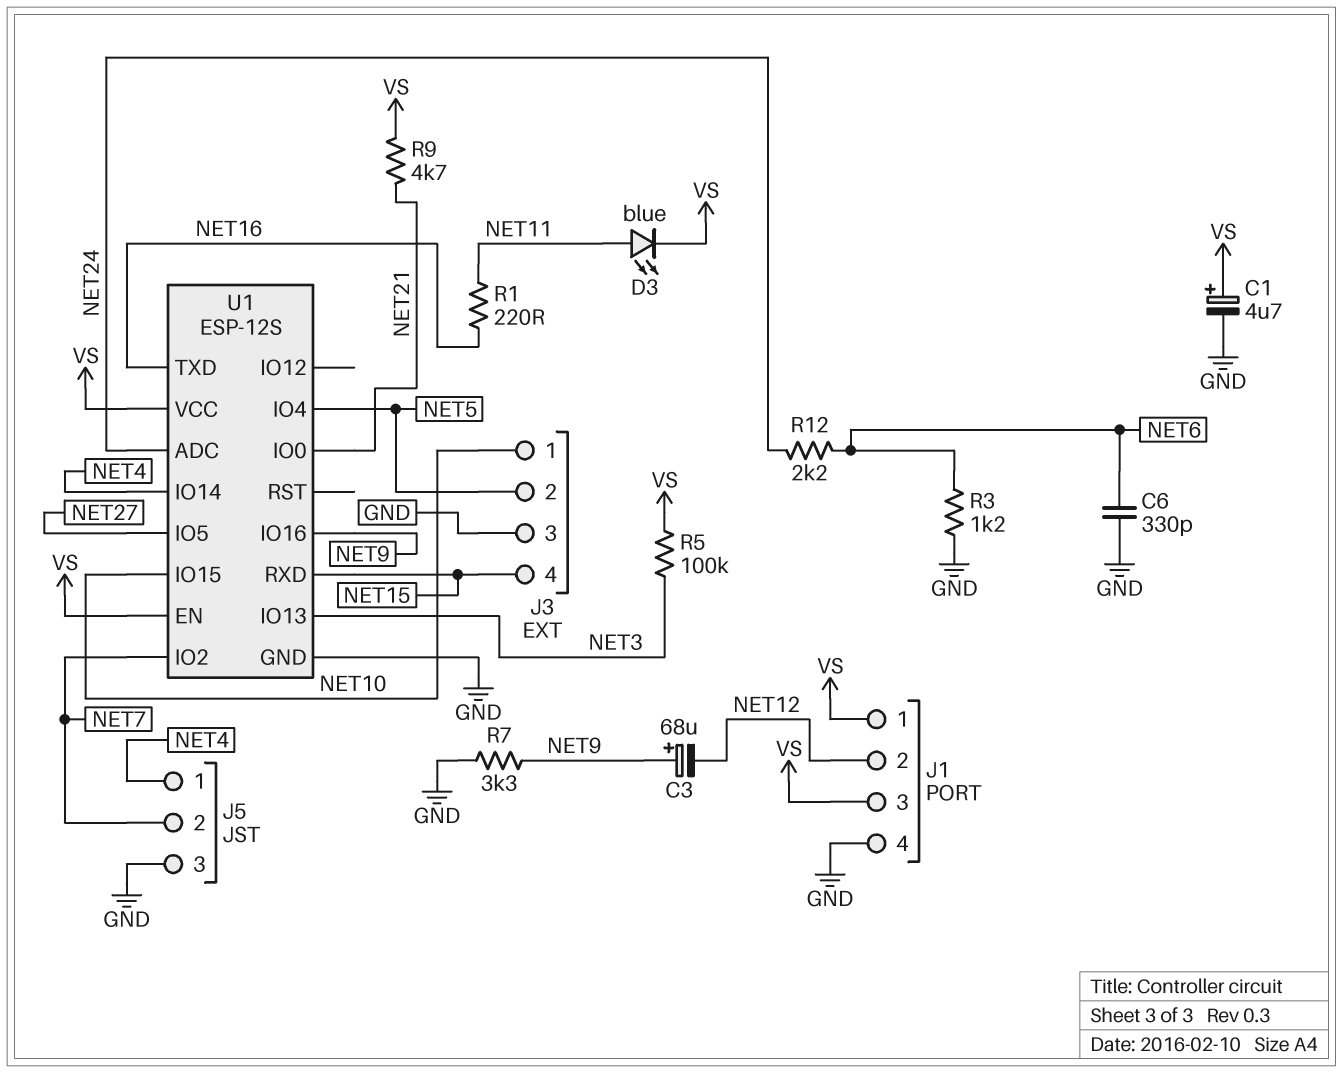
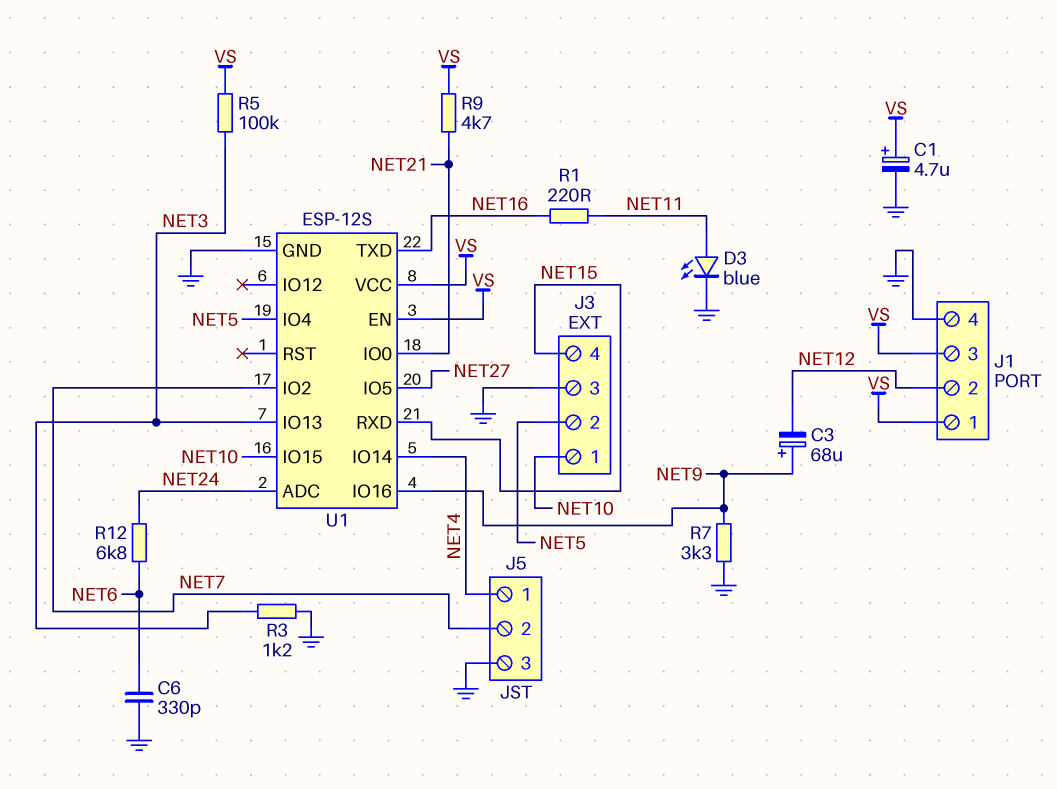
D3: LED blue (A NET11, K VS) -> LED blue (A NET11, K GND)
R3: 1.2k (GND, NET6) -> 1.2k (GND, NET3)
R12: 2.2k (NET6, NET24) -> 6.8k (NET6, NET24)

